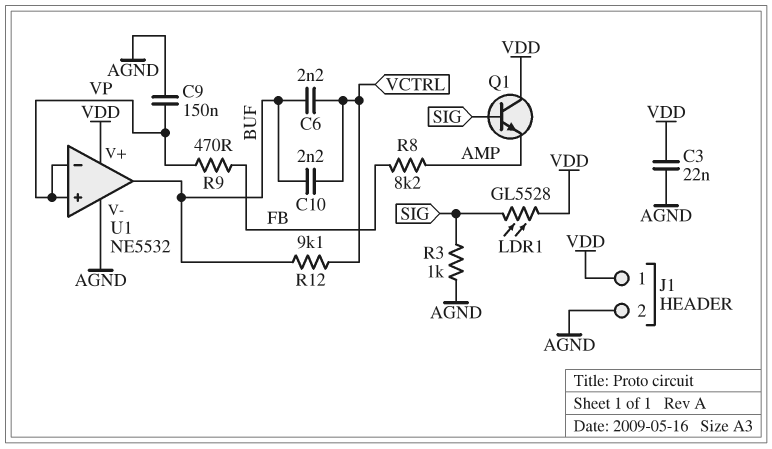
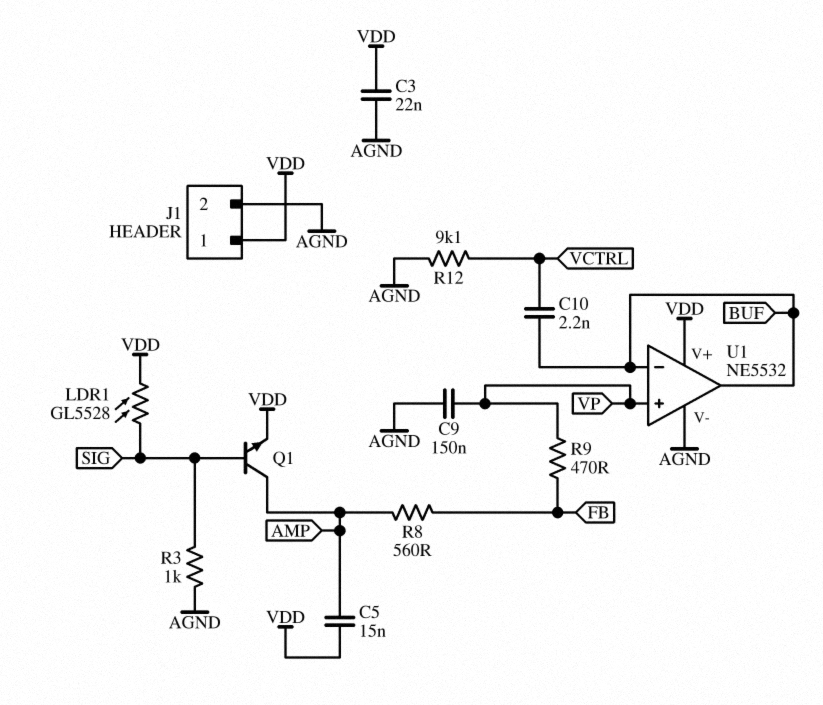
C5: none -> 15nF (AMP, VDD)
C6: 2.2nF (BUF, VCTRL) -> none
Q1: NPN (B SIG, C VDD, E AMP) -> NPN (B SIG, C AMP, E VDD)
R8: 8.2k (AMP, FB) -> 560 (AMP, FB)
R12: 9.1k (BUF, VCTRL) -> 9.1k (AGND, VCTRL)
U1 pin in-: VP -> BUF

